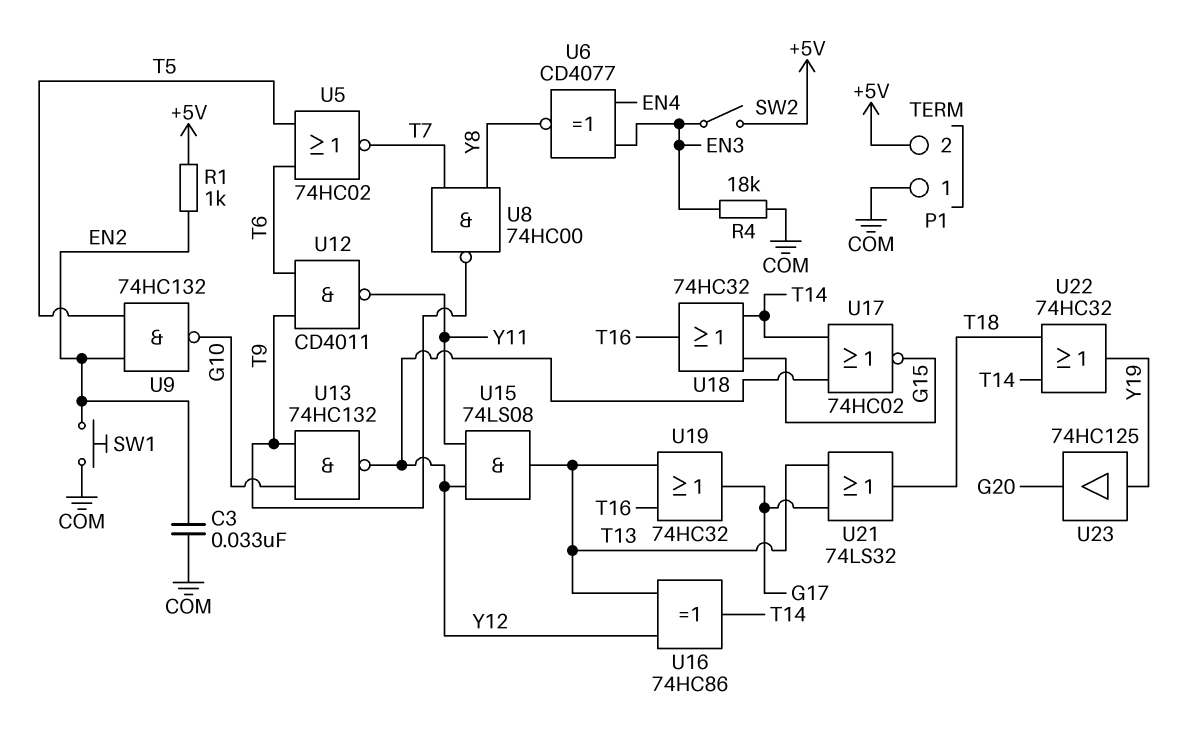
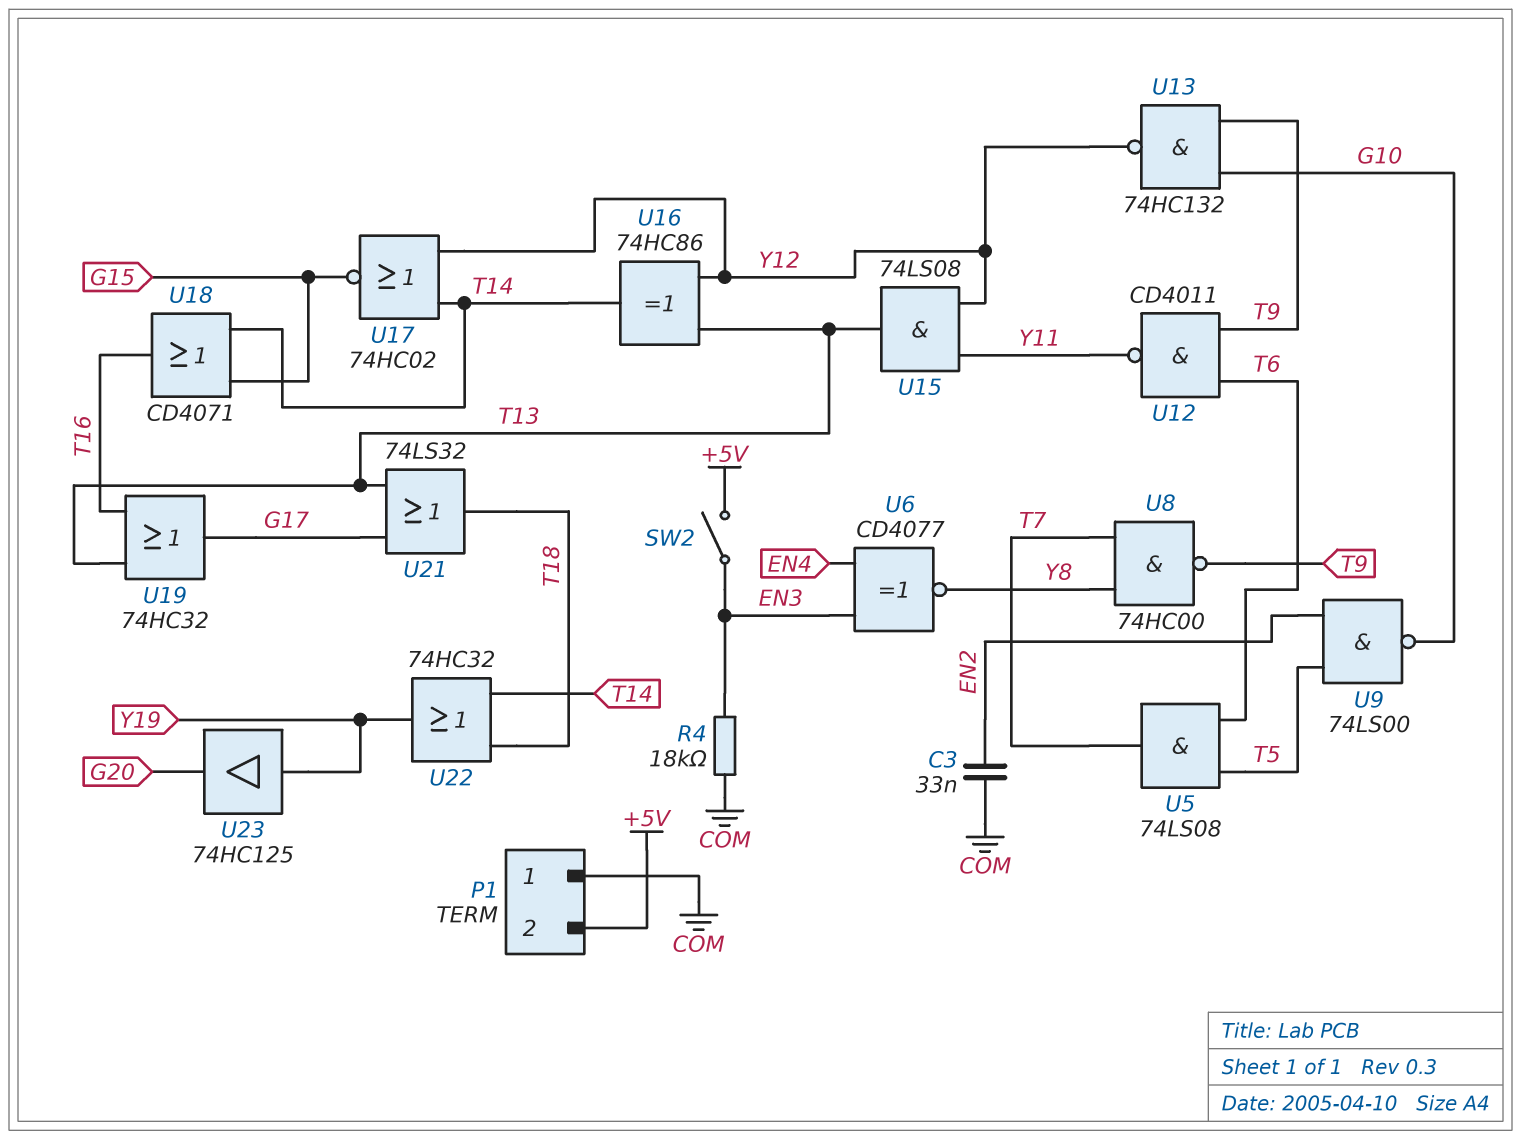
R1: 1k (+5V, EN2) -> none
SW1: button (COM, EN2) -> none
U5: NOR 74HC02 (in T5, in T6, out T7) -> AND 74LS08 (in T5, in T6, out T7)
U9: NAND 74HC132 (in EN2, in T5, out G10) -> NAND 74LS00 (in EN2, in T5, out G10)
U18: OR 74HC32 (in G15, in T14, out T16) -> OR CD4071 (in G15, in T14, out T16)

